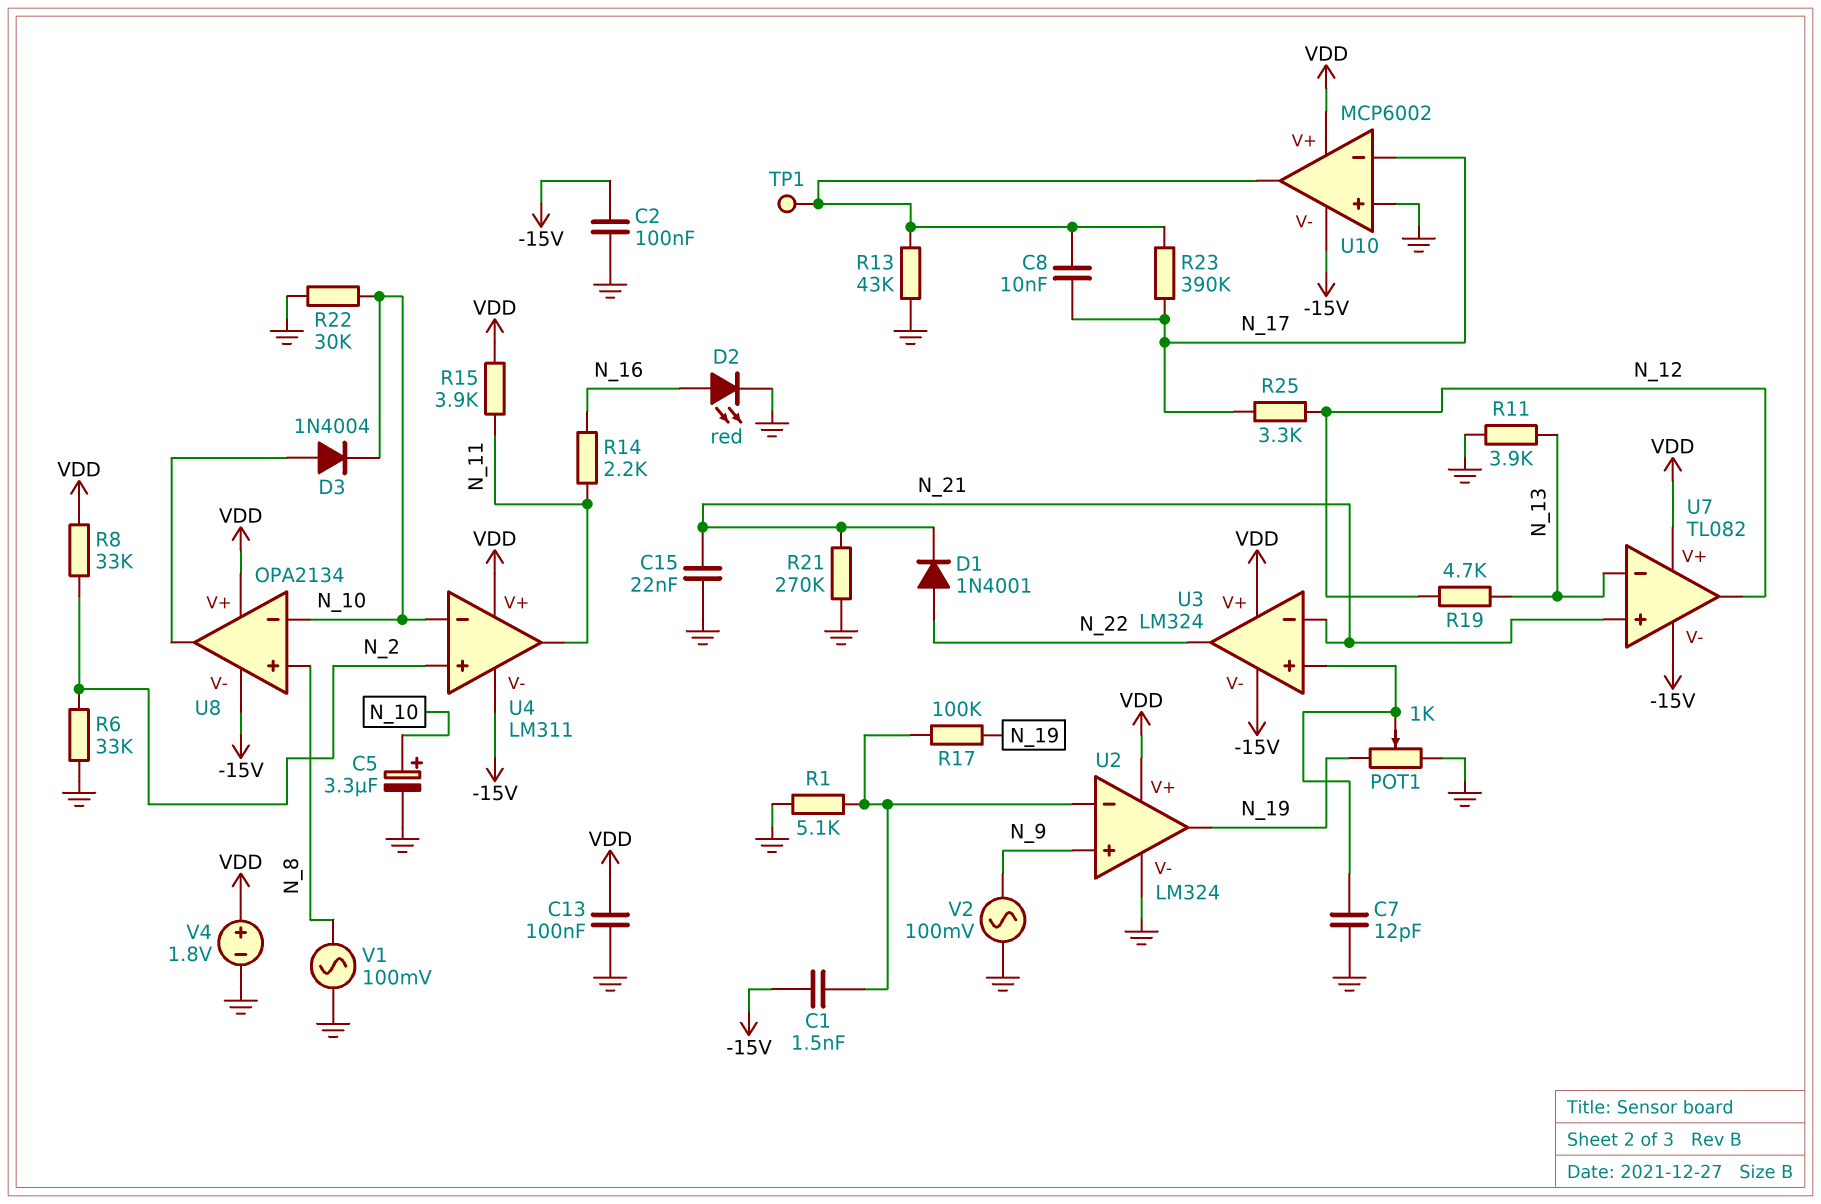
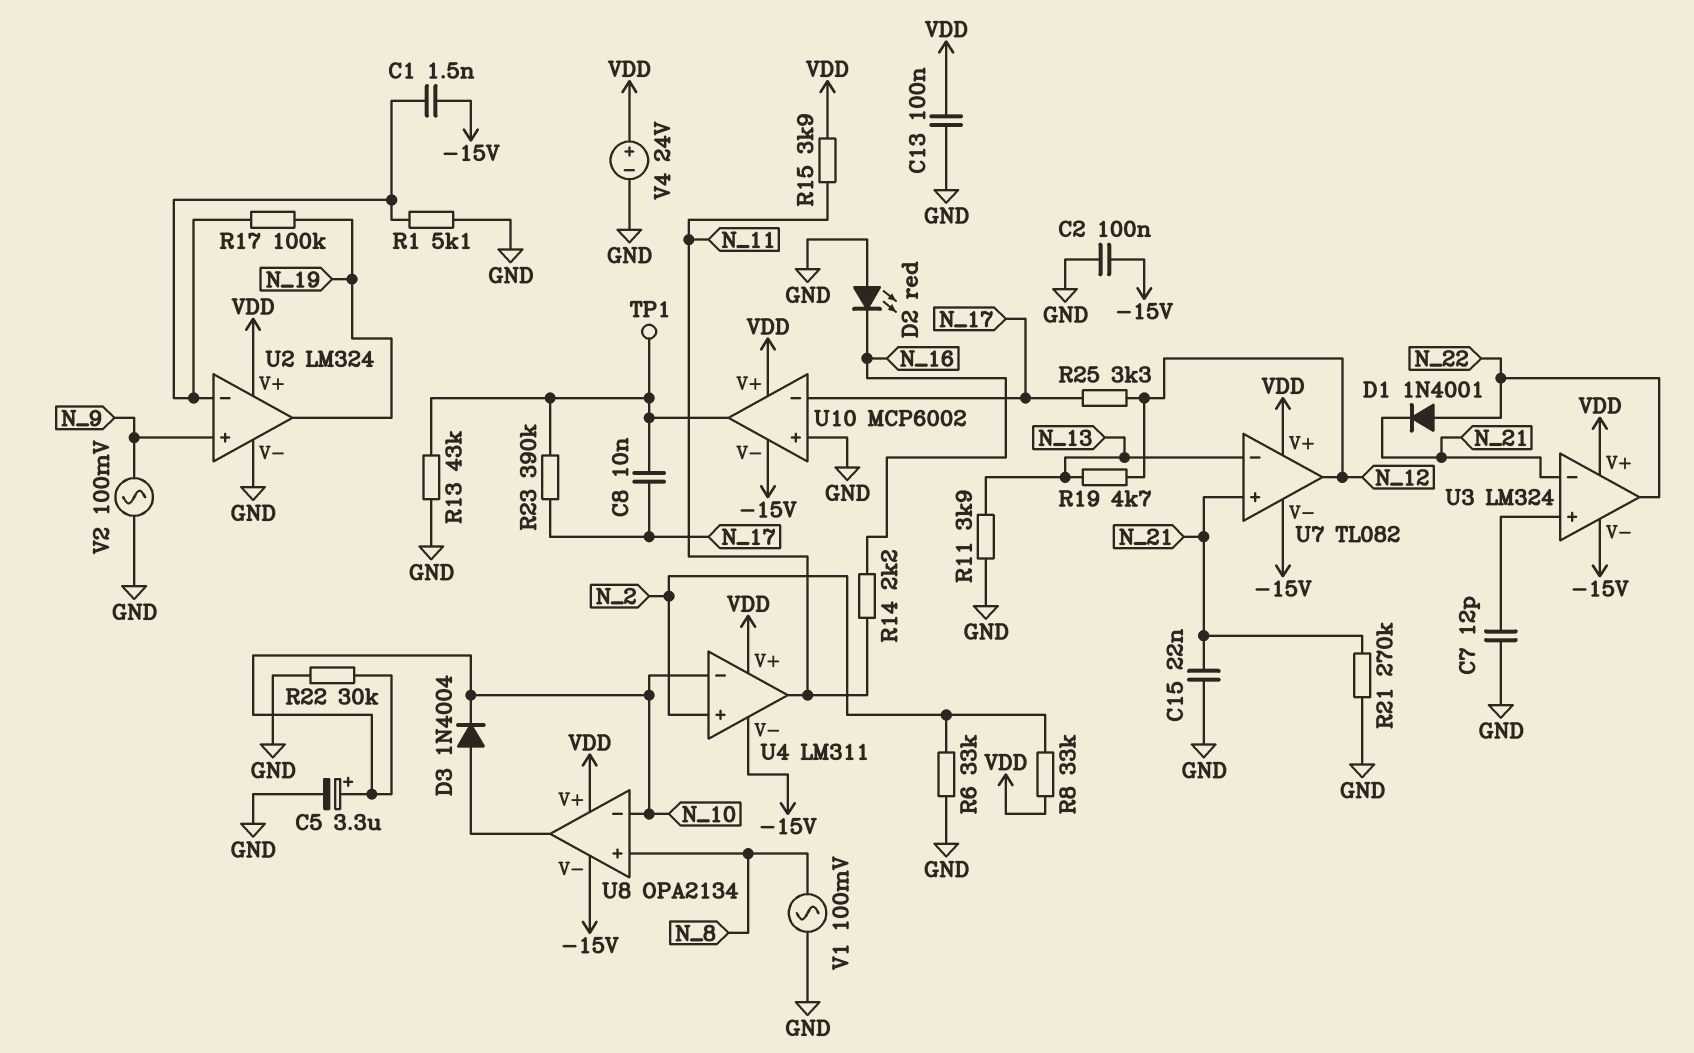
D2: LED red (A N_16, K GND) -> LED red (A GND, K N_16)
POT1: 1k (GND, N_19, wiper U3/in+) -> none
V4: 1.8V (plus VDD, minus GND) -> 24V (plus VDD, minus GND)

